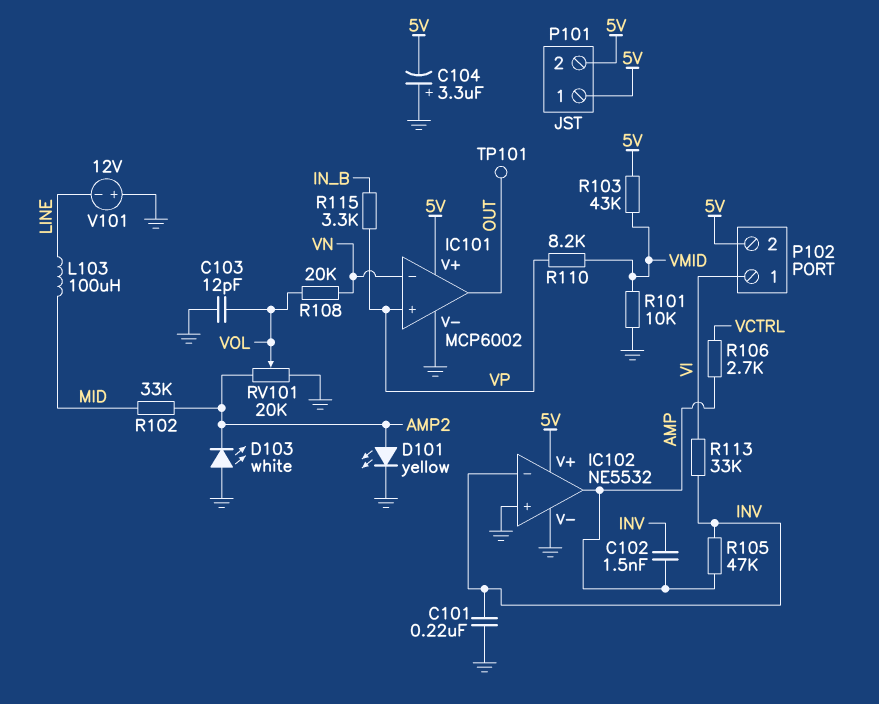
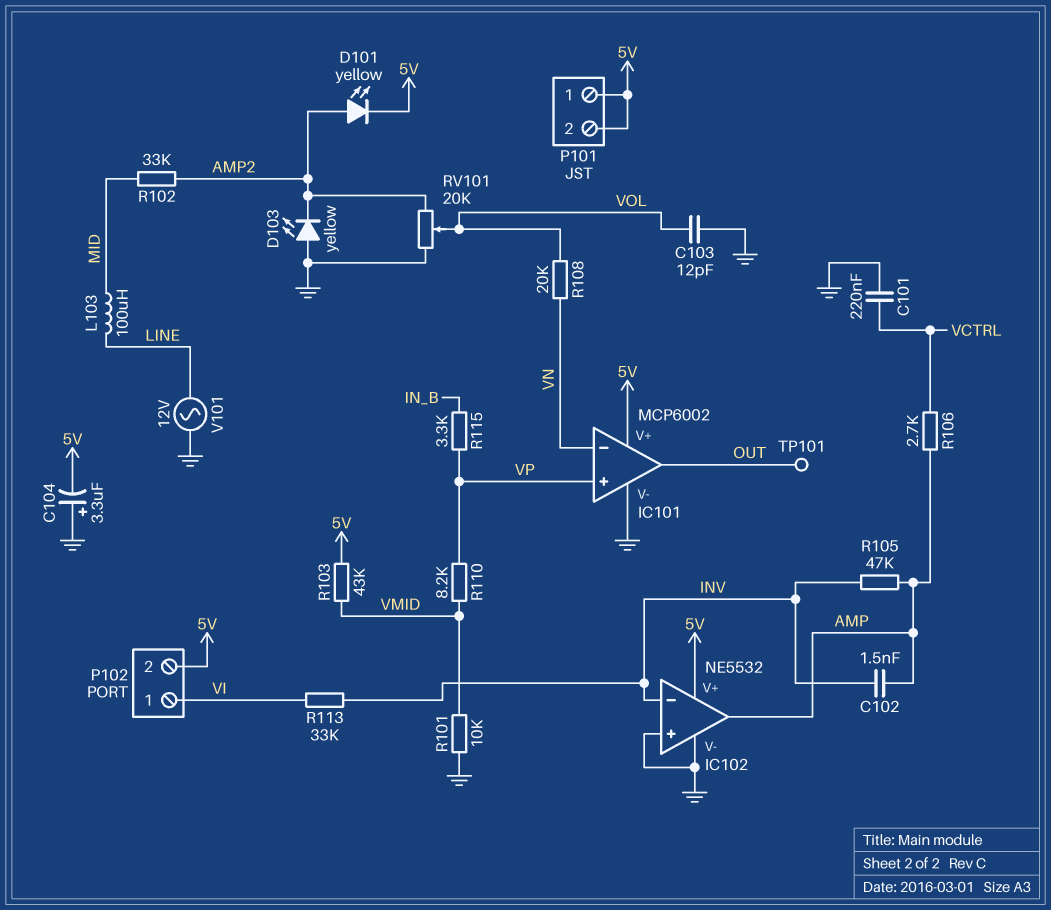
C101: 220nF (GND, INV) -> 220nF (GND, VCTRL)
D101: LED yellow (A AMP2, K GND) -> LED yellow (A AMP2, K 5V)
D103: LED white (A GND, K AMP2) -> LED yellow (A GND, K AMP2)
V101: 12V (plus GND, minus LINE) -> AC 12V (GND, LINE)

